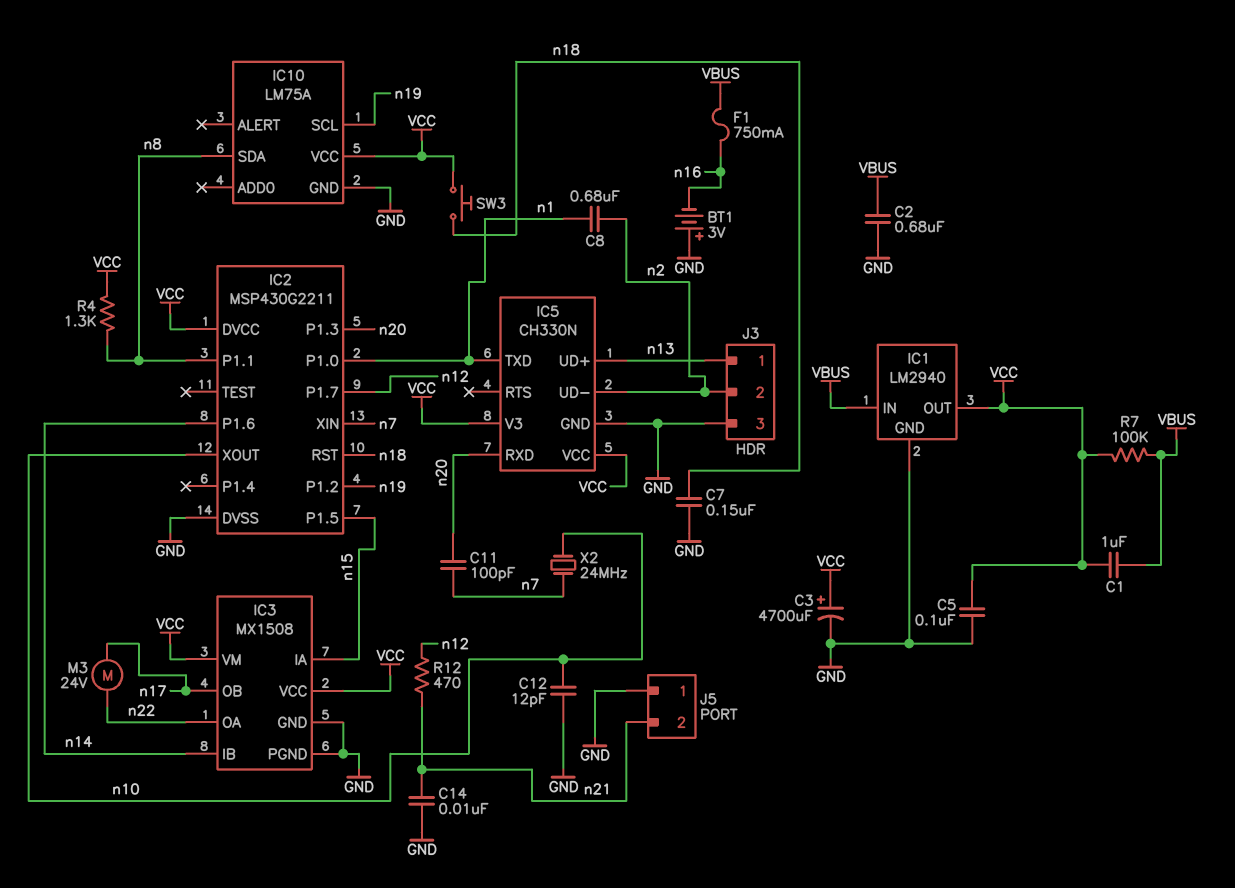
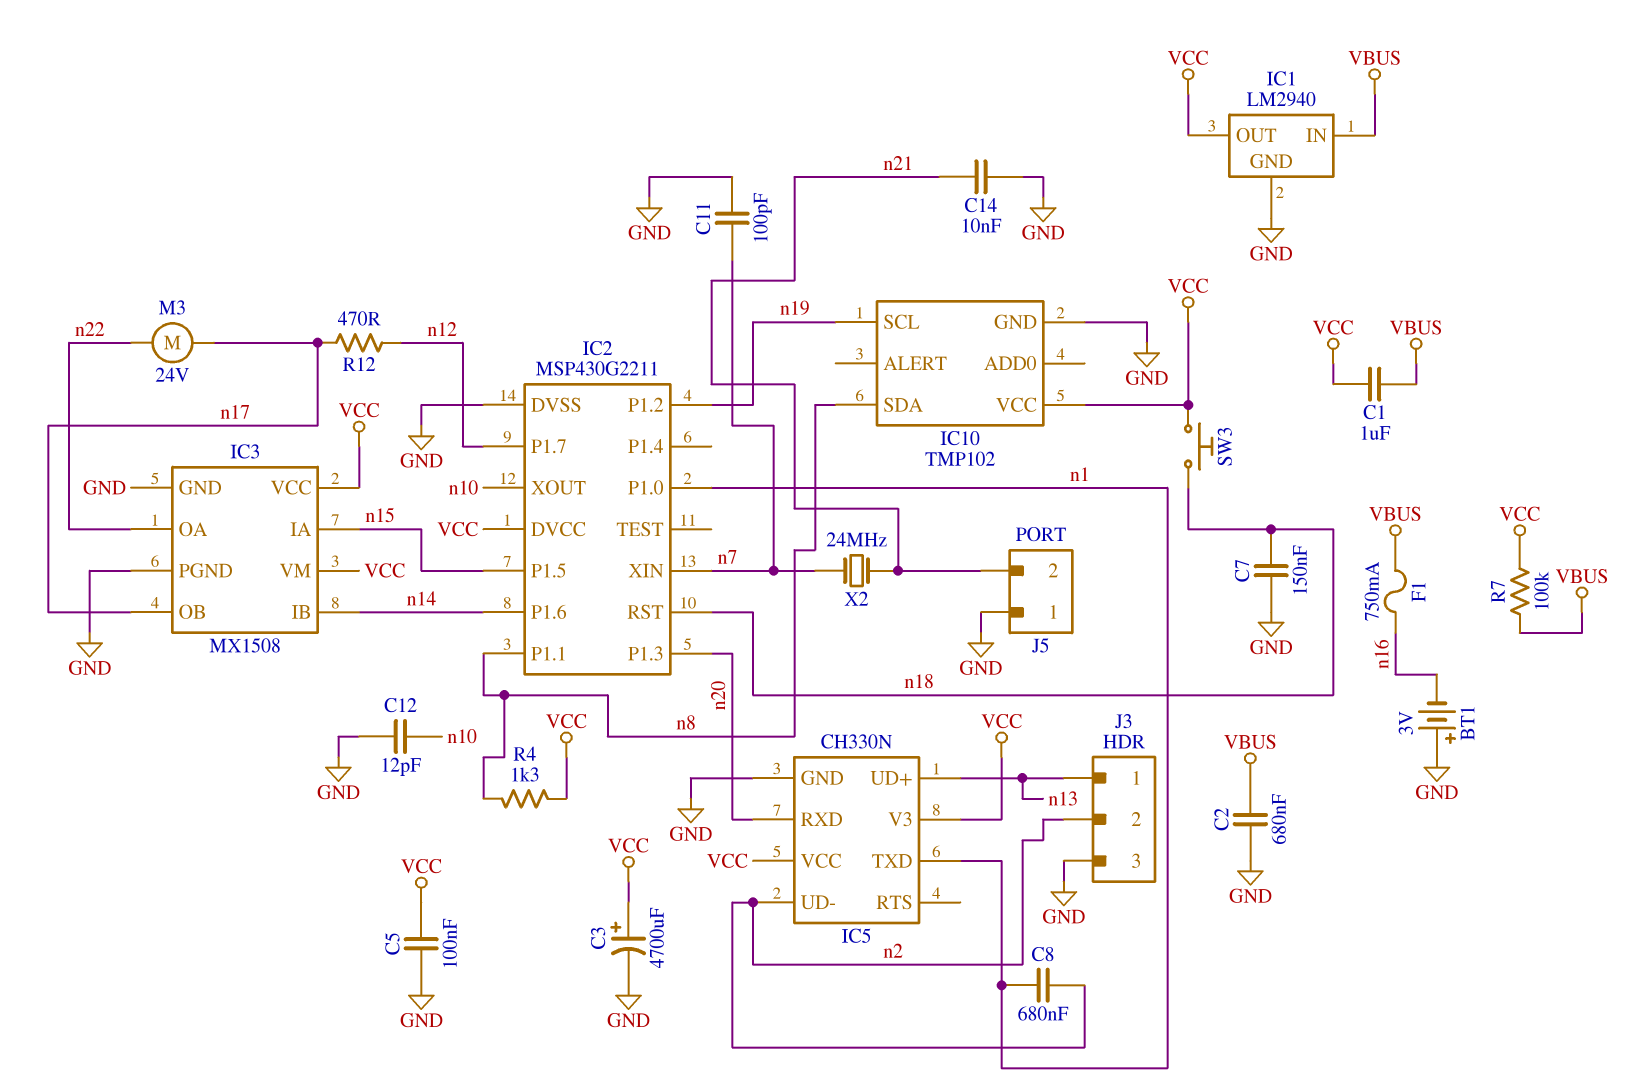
C11: 100pF (n7, n20) -> 100pF (GND, n7)
IC10: LM75A -> TMP102
R12: 470 (n12, n21) -> 470 (n12, n17)
X2: 24MHz (n7, n10) -> 24MHz (n7, n21)

